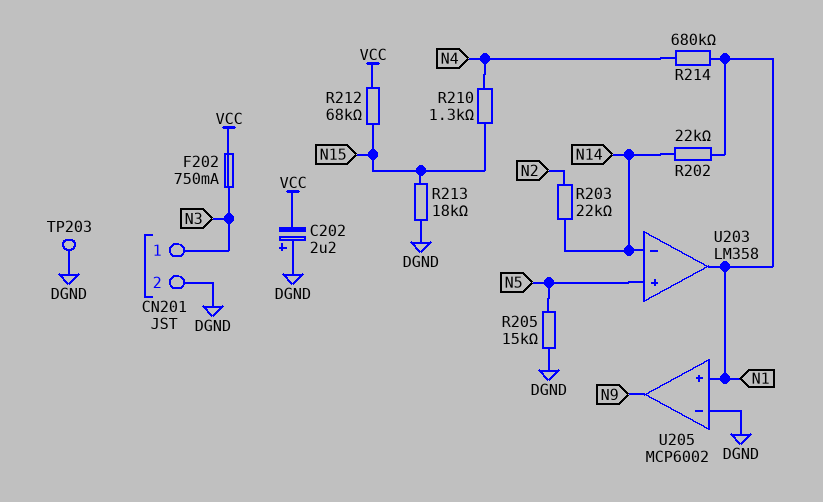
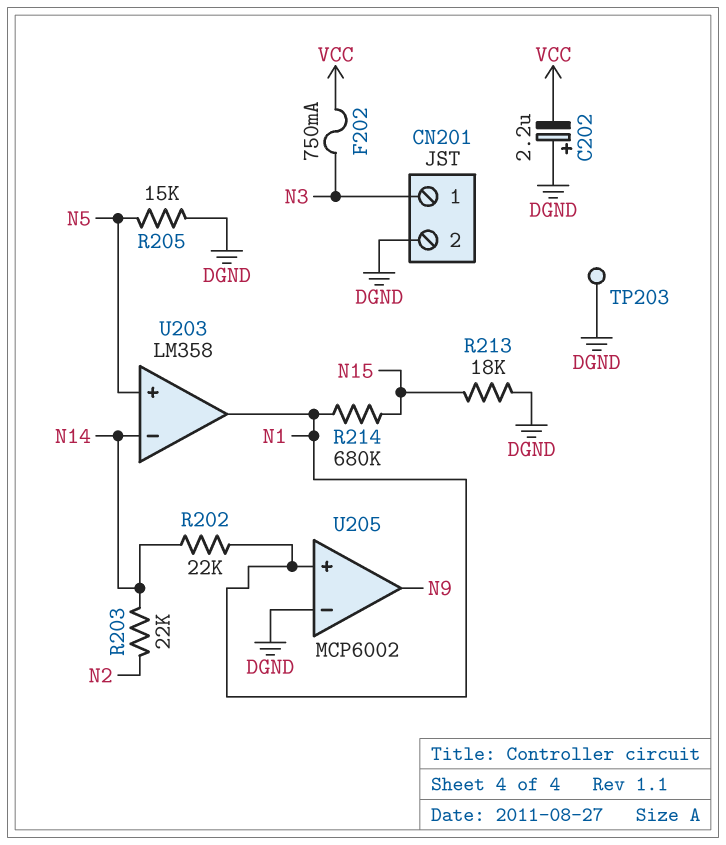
R210: 1.3k (N4, N15) -> none
R212: 68k (N15, VCC) -> none
R214: 680k (N1, N4) -> 680k (N1, N15)

